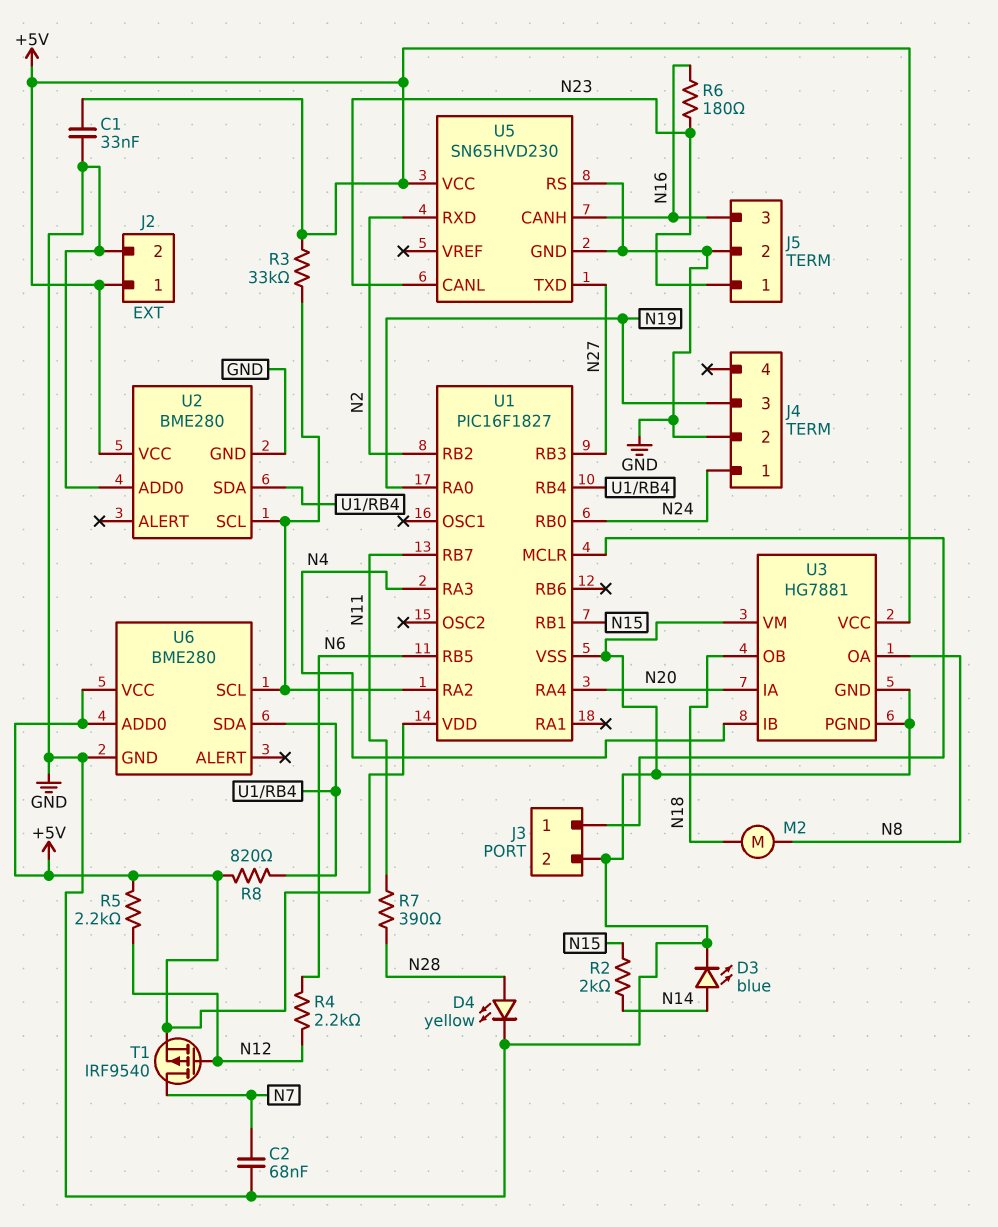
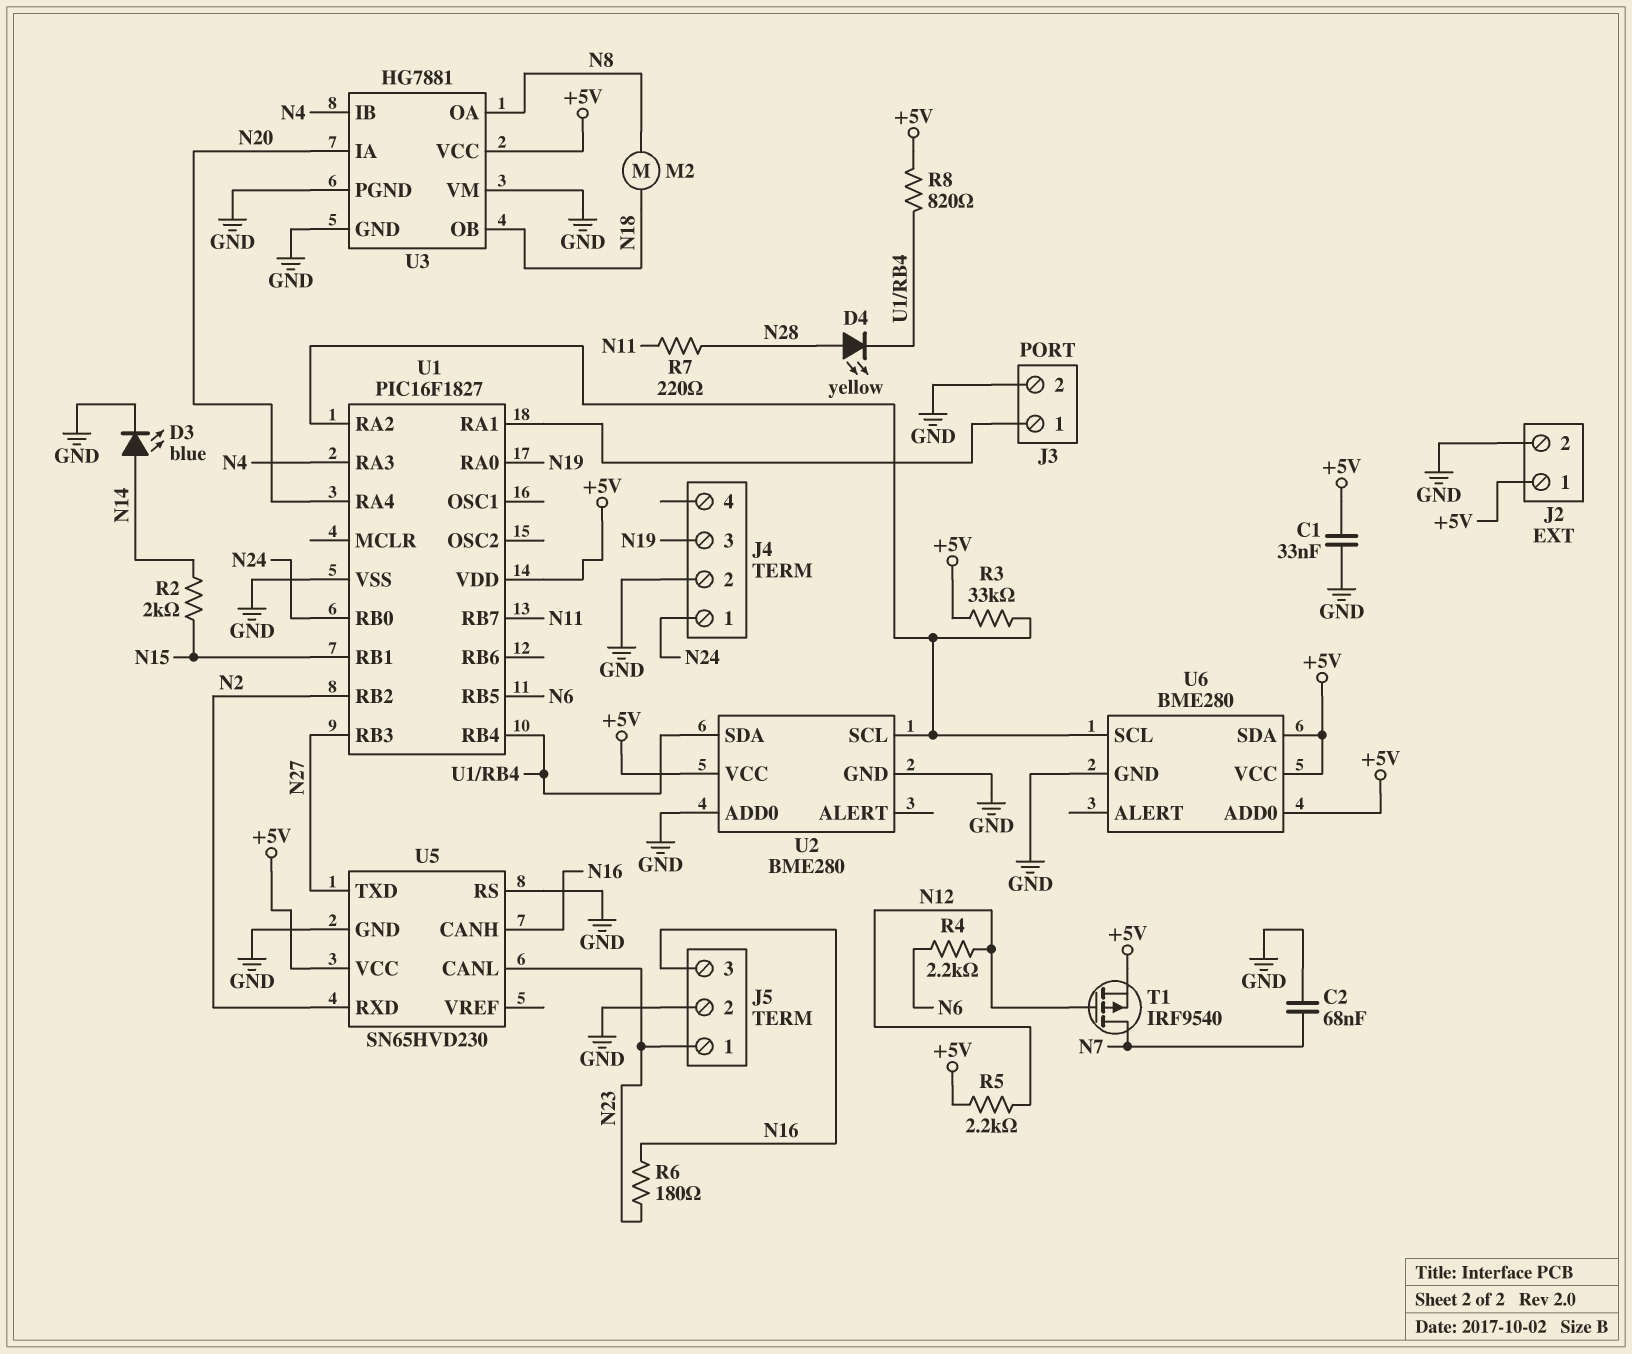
D4: LED yellow (A N28, K GND) -> LED yellow (A N28, K U1/RB4)
R7: 390 (N11, N28) -> 220 (N11, N28)
U1 pin MCLR: J3/1 -> none
U1 pin RA1: none -> J3/1
U6 pin SDA: U1/RB4 -> +5V

